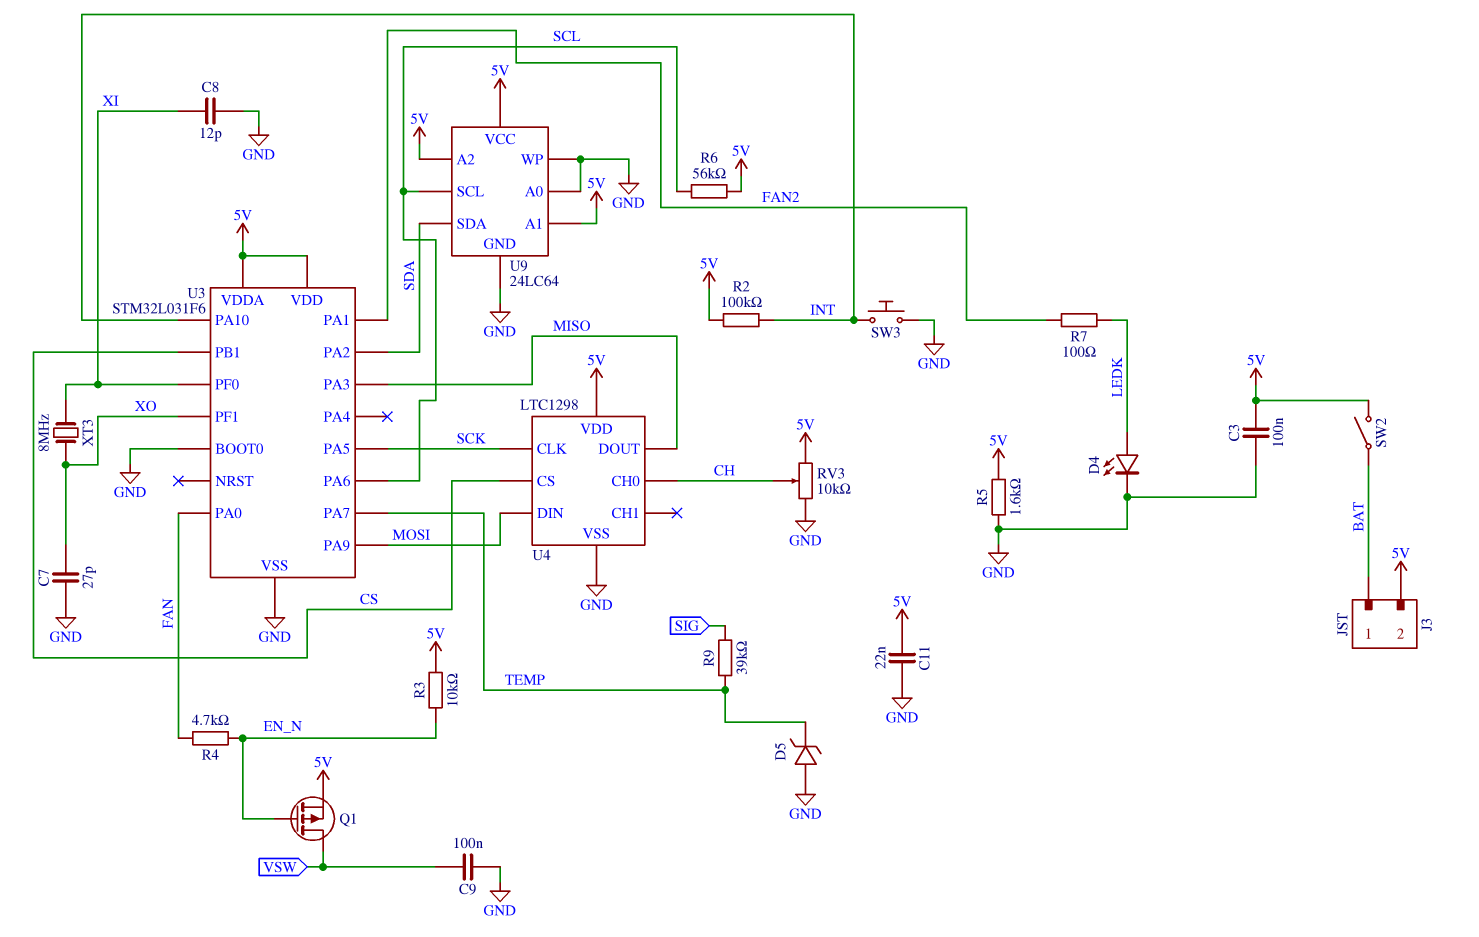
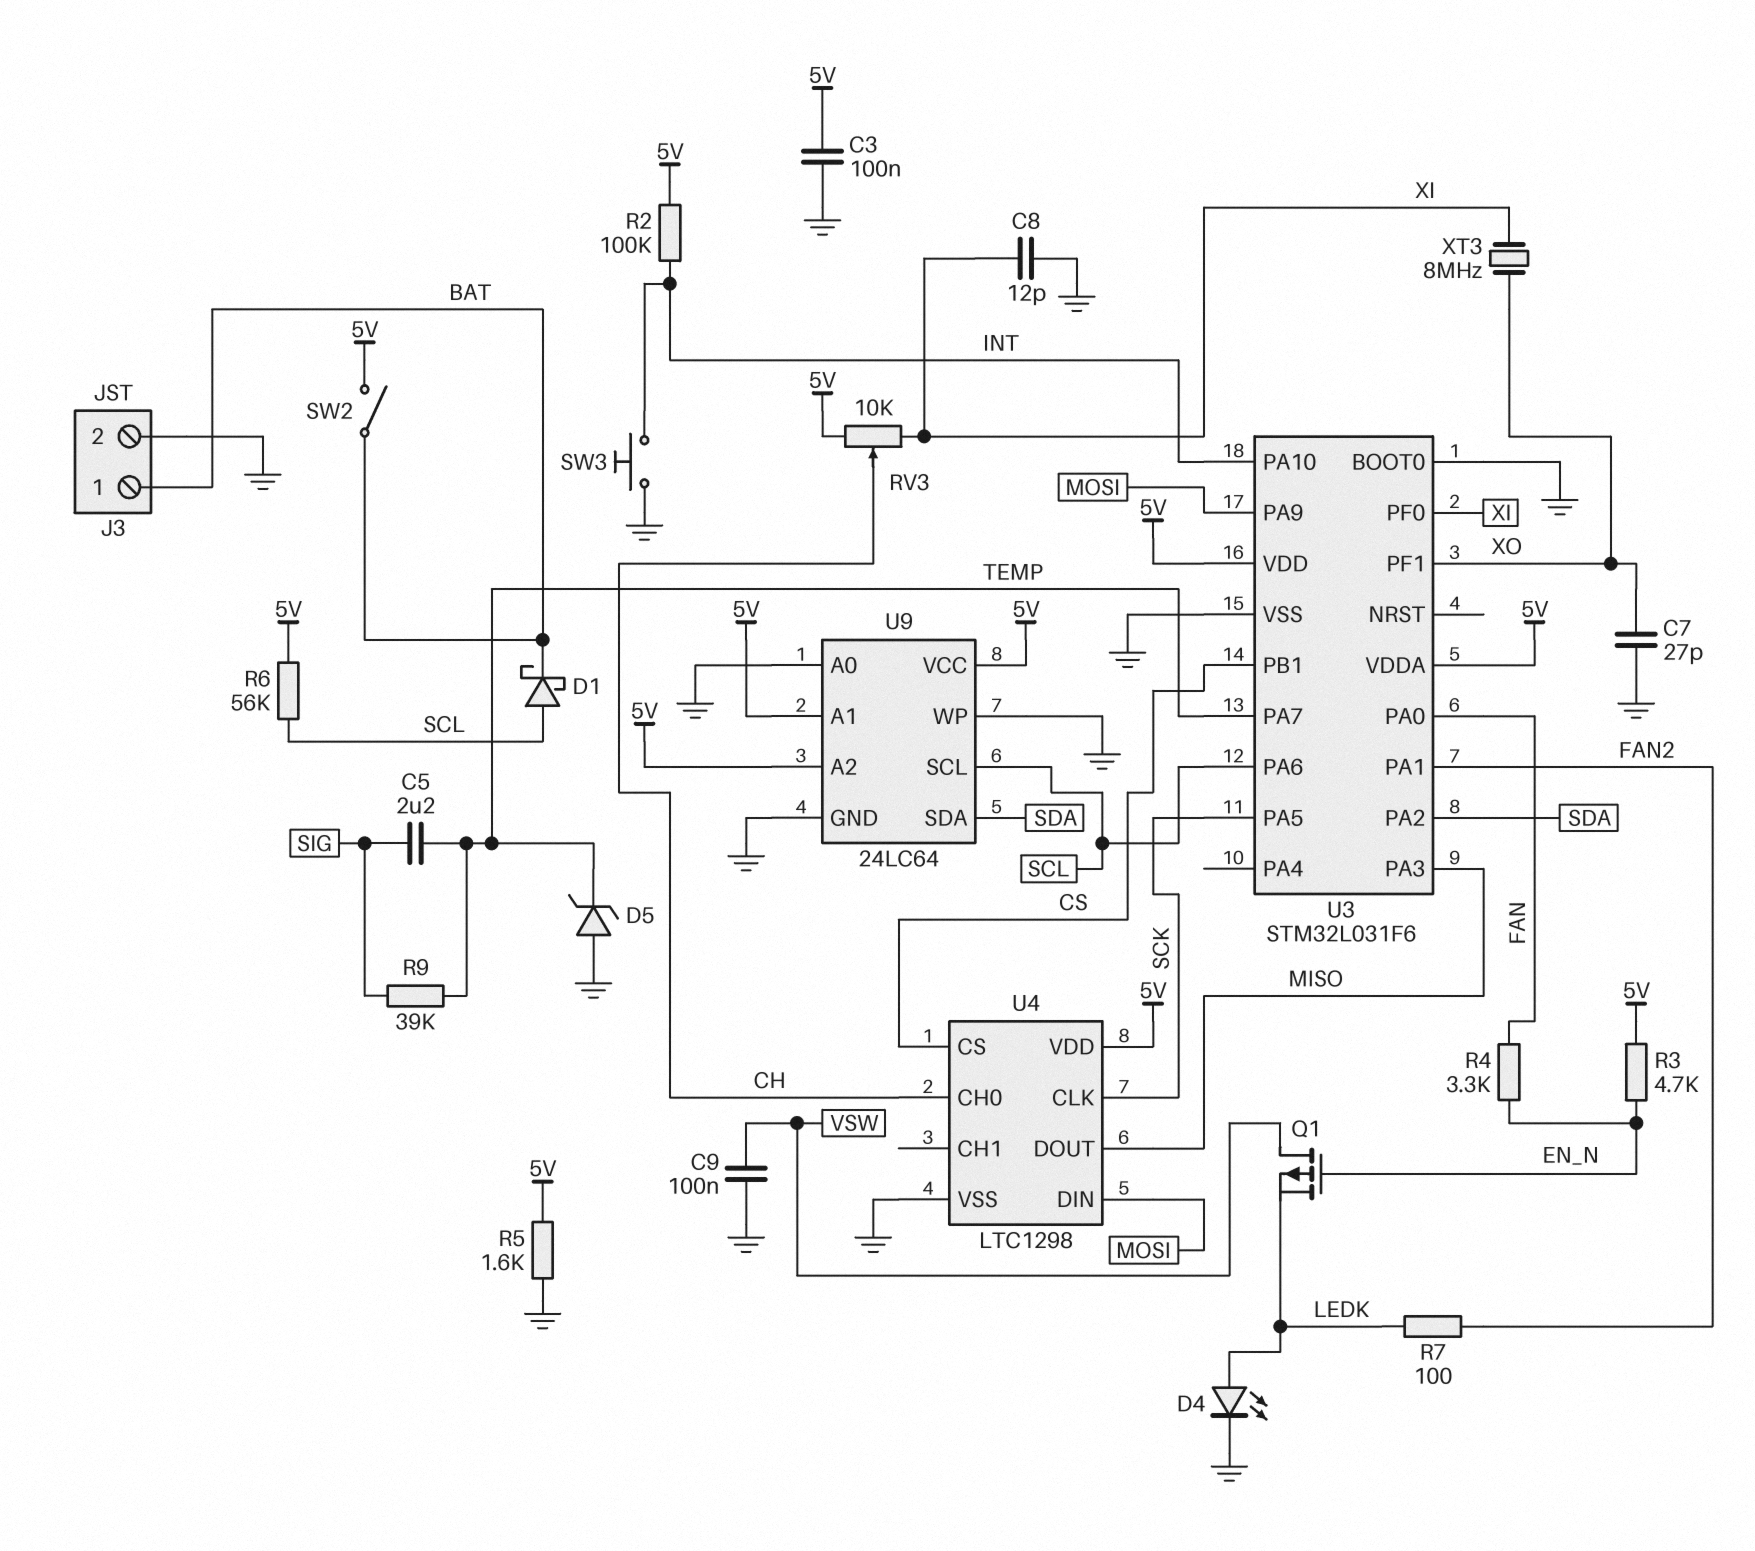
C5: none -> 2.2uF (SIG, TEMP)
C11: 22nF (5V, GND) -> none
D1: none -> schottky (A SCL, K BAT)
J3 pin 2: 5V -> GND
Q1: PMOS (G EN_N, D VSW, S 5V) -> PMOS (G EN_N, D VSW, S LEDK)
R3: 10k (5V, EN_N) -> 4.7k (5V, EN_N)
R4: 4.7k (EN_N, FAN) -> 3.3k (EN_N, FAN)
RV3: 10k (5V, GND, wiper CH) -> 10k (5V, XI, wiper CH)

